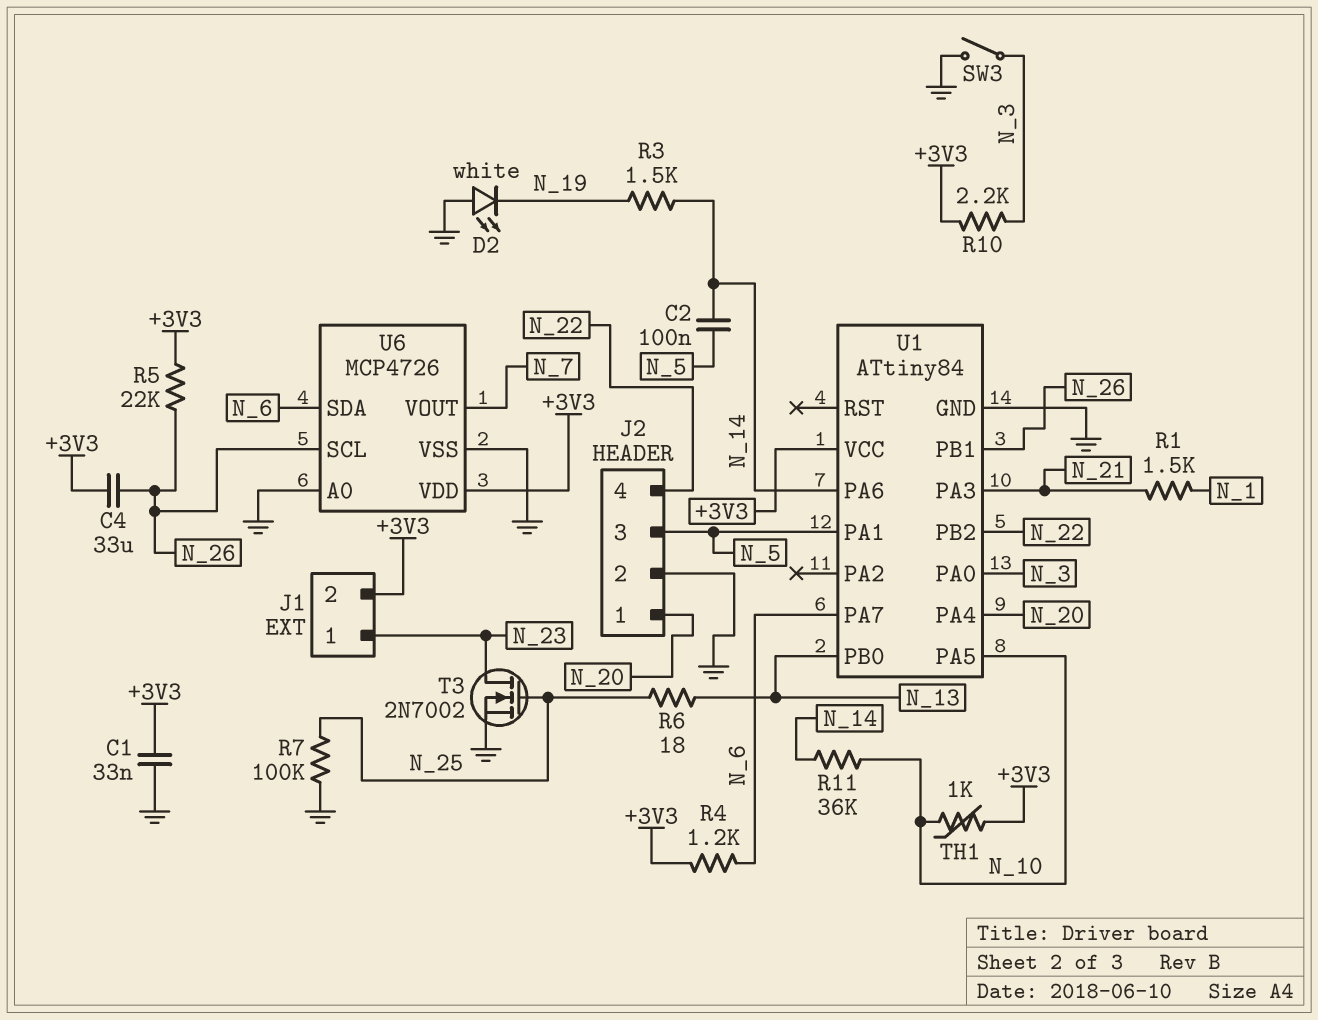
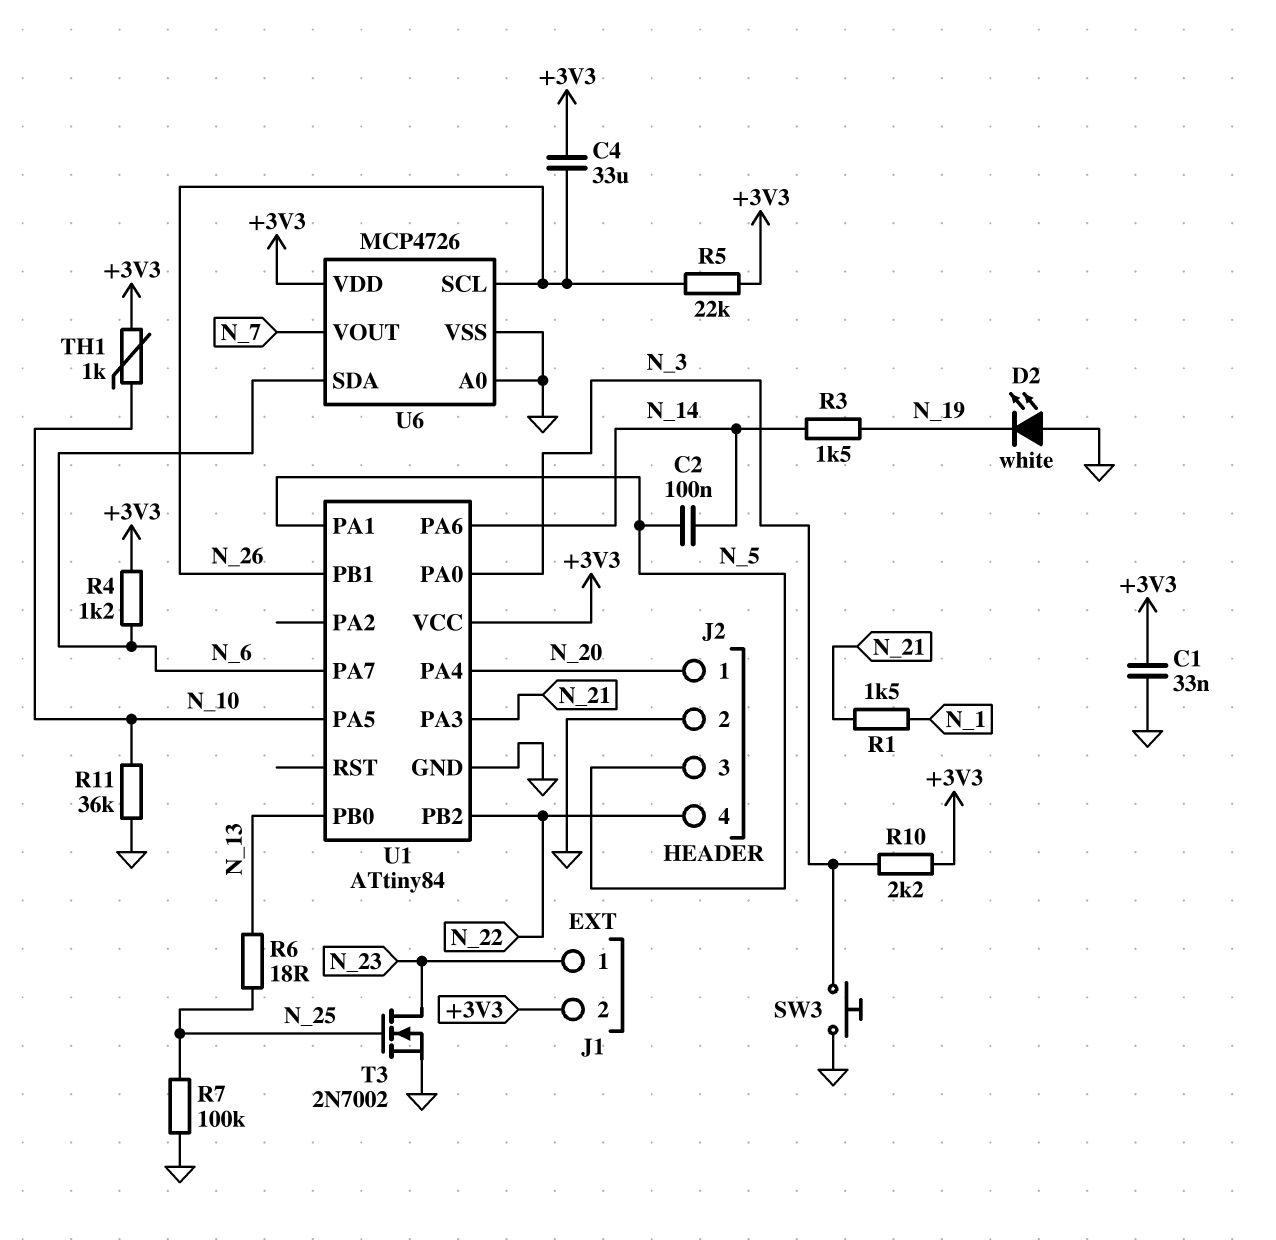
R11: 36k (N_10, N_14) -> 36k (GND, N_10)
SW3: switch (GND, N_3) -> button (GND, N_3)

